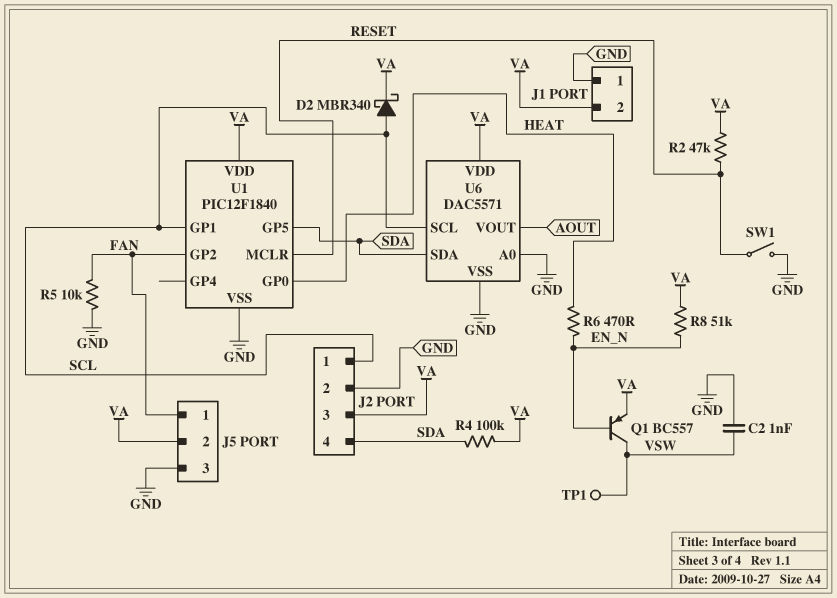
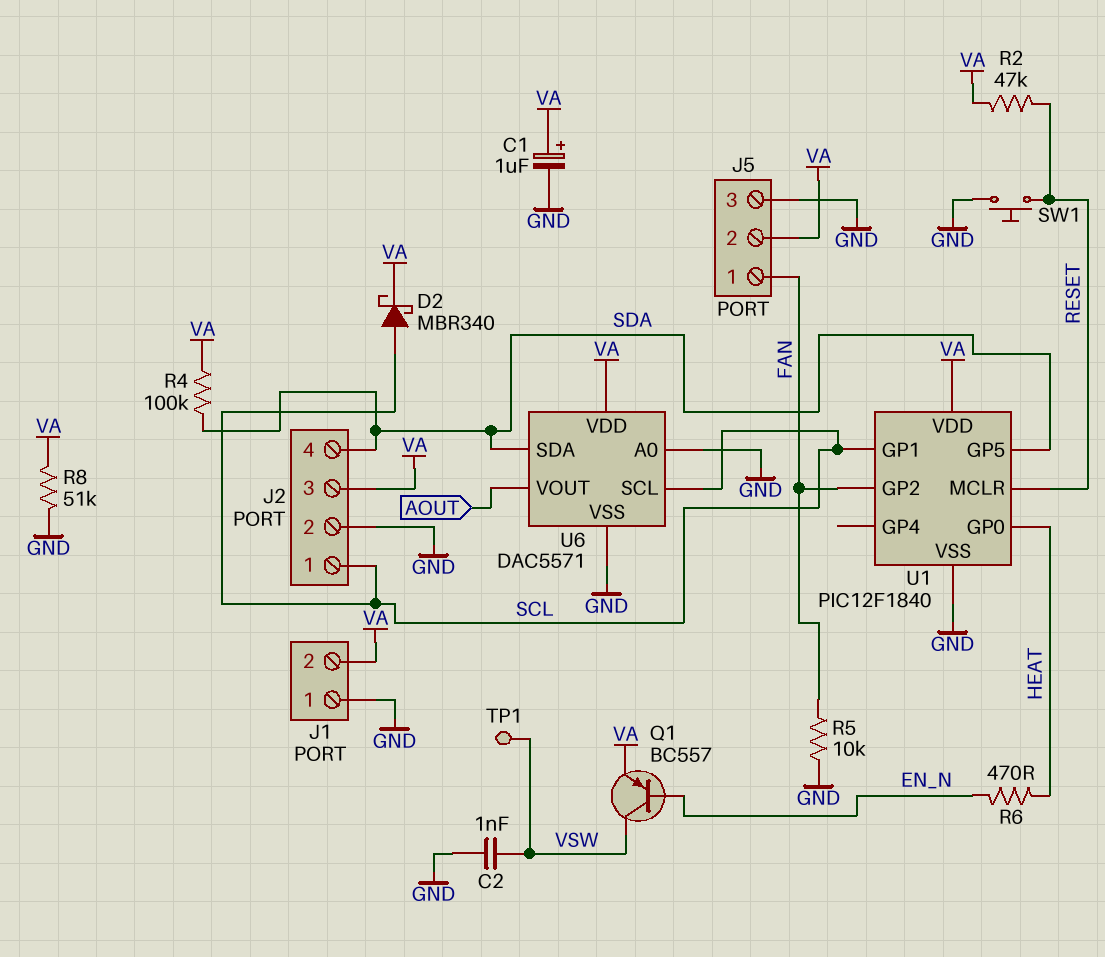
C1: none -> 1uF (plus VA, minus GND)
R8: 51k (EN_N, VA) -> 51k (GND, VA)
SW1: switch (GND, RESET) -> button (GND, RESET)

